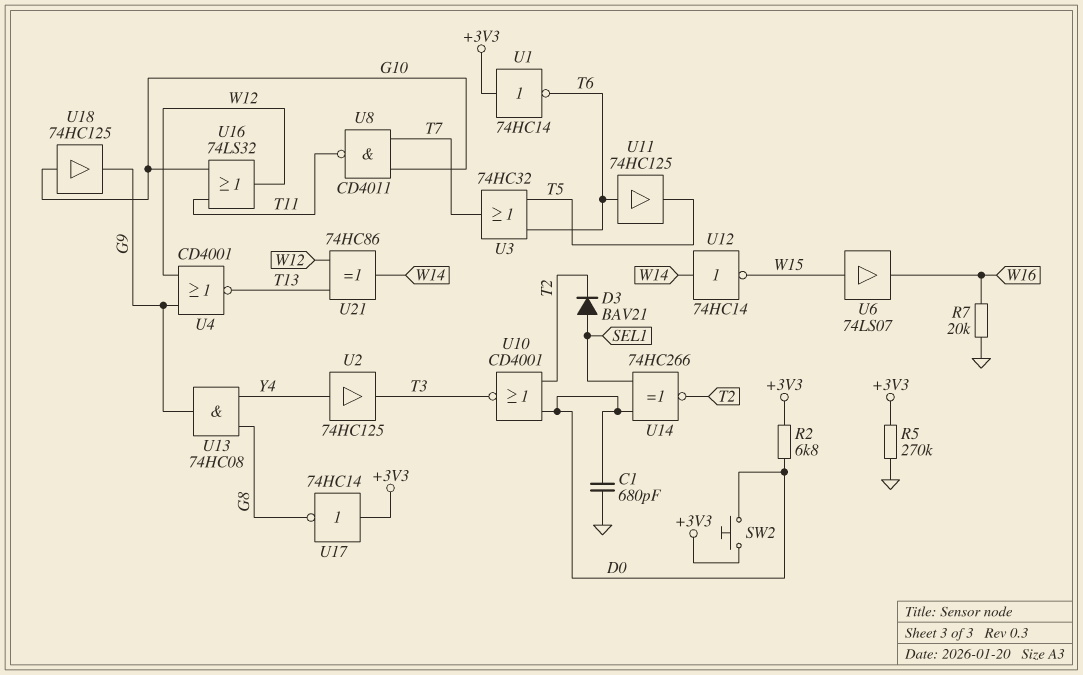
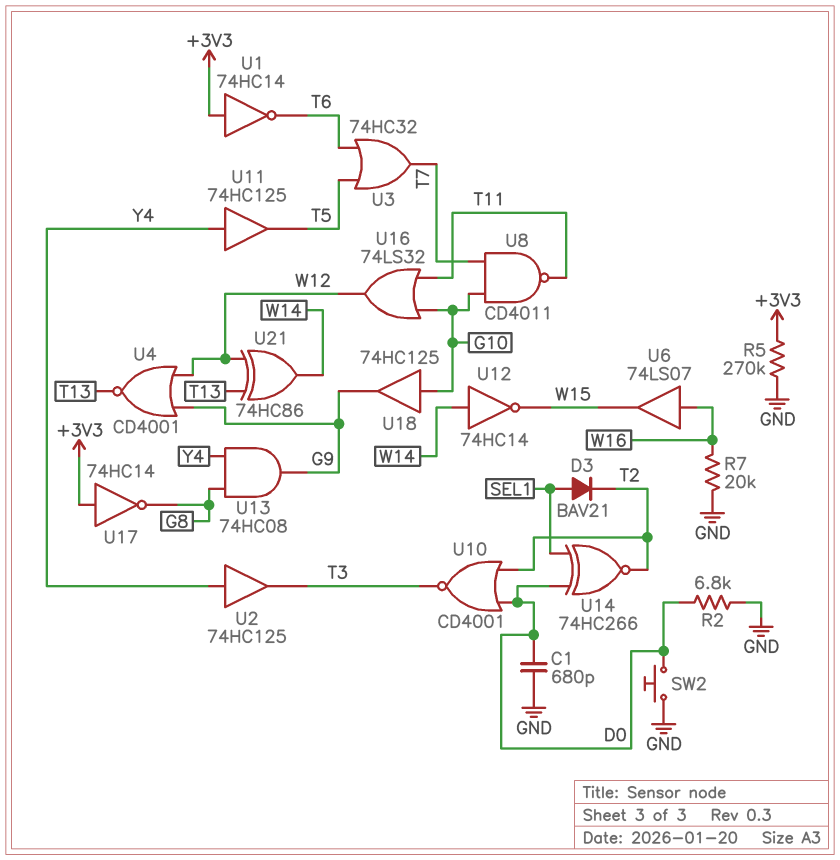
R2: 6.8k (+3V3, D0) -> 6.8k (D0, GND)
SW2: button (+3V3, D0) -> button (D0, GND)
U6: buffer 74LS07 (in W15, out W16) -> buffer 74LS07 (in W16, out W15)
U11: buffer 74HC125 (in T6, out T5) -> buffer 74HC125 (in Y4, out T5)

